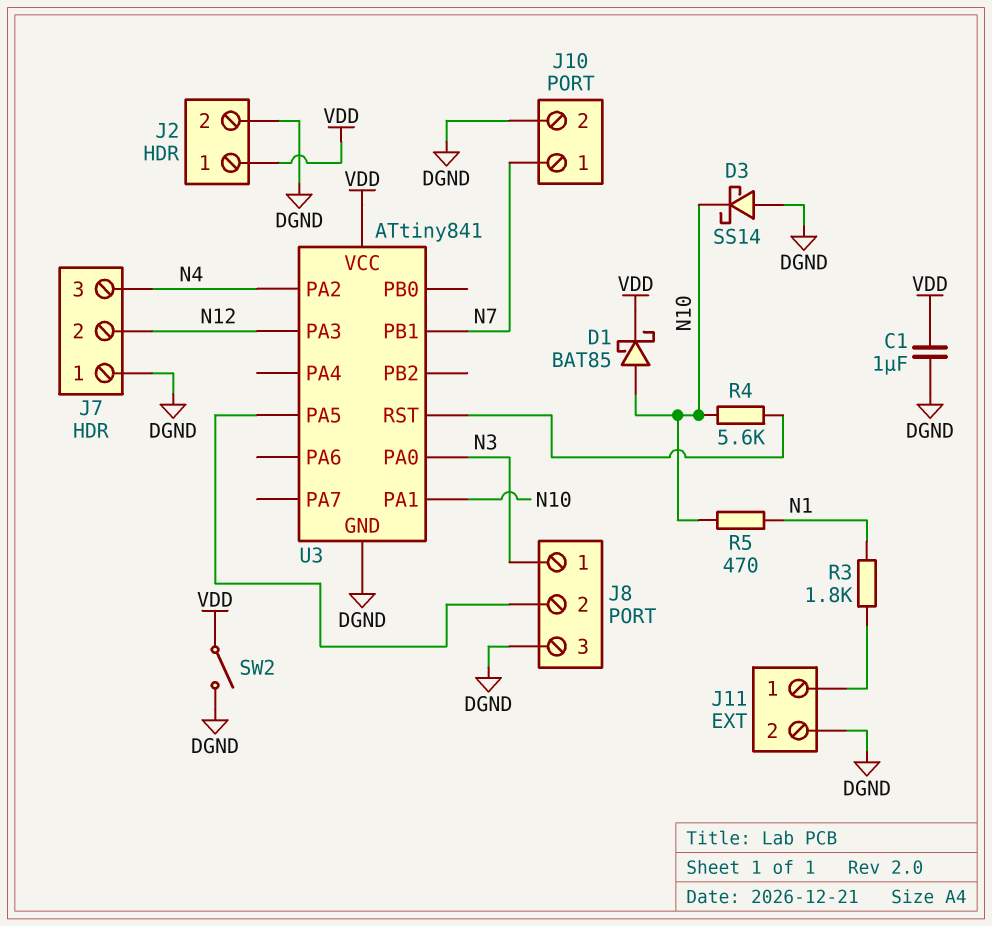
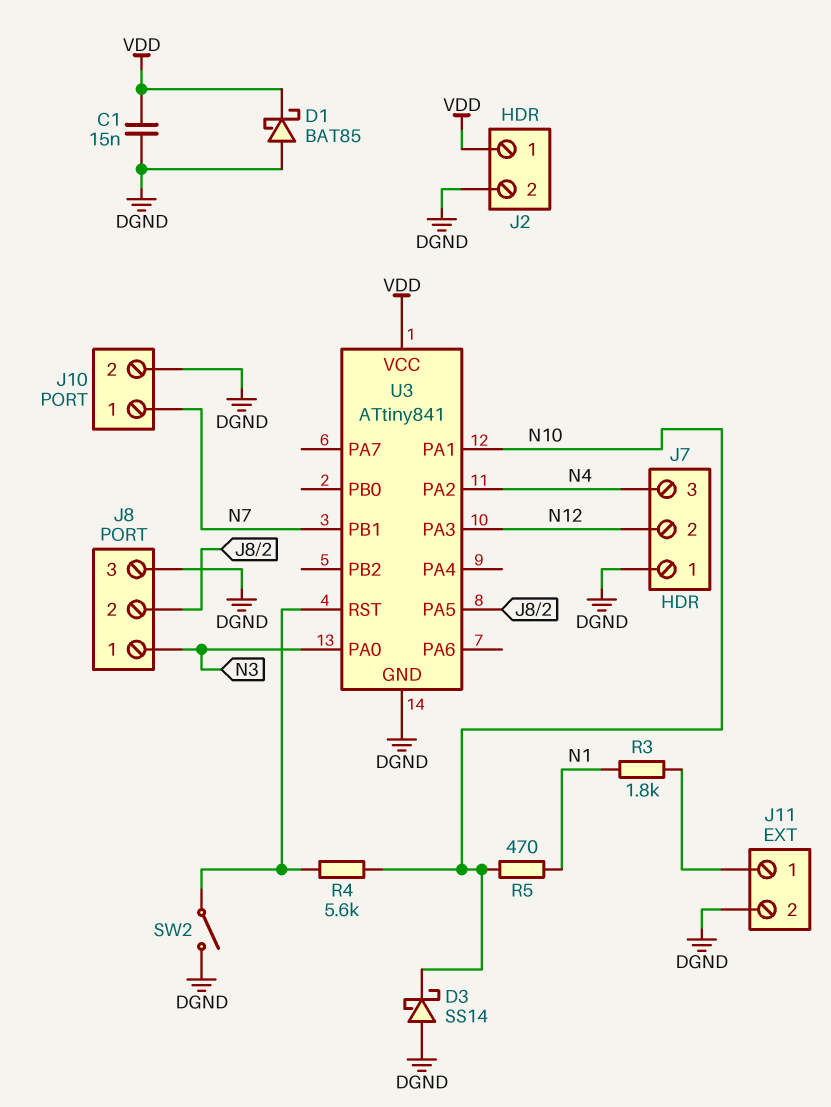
C1: 1uF (DGND, VDD) -> 15nF (DGND, VDD)
D1: schottky BAT85 (A N10, K VDD) -> schottky BAT85 (A DGND, K VDD)
SW2: switch (DGND, VDD) -> switch (DGND, U3/RST)

